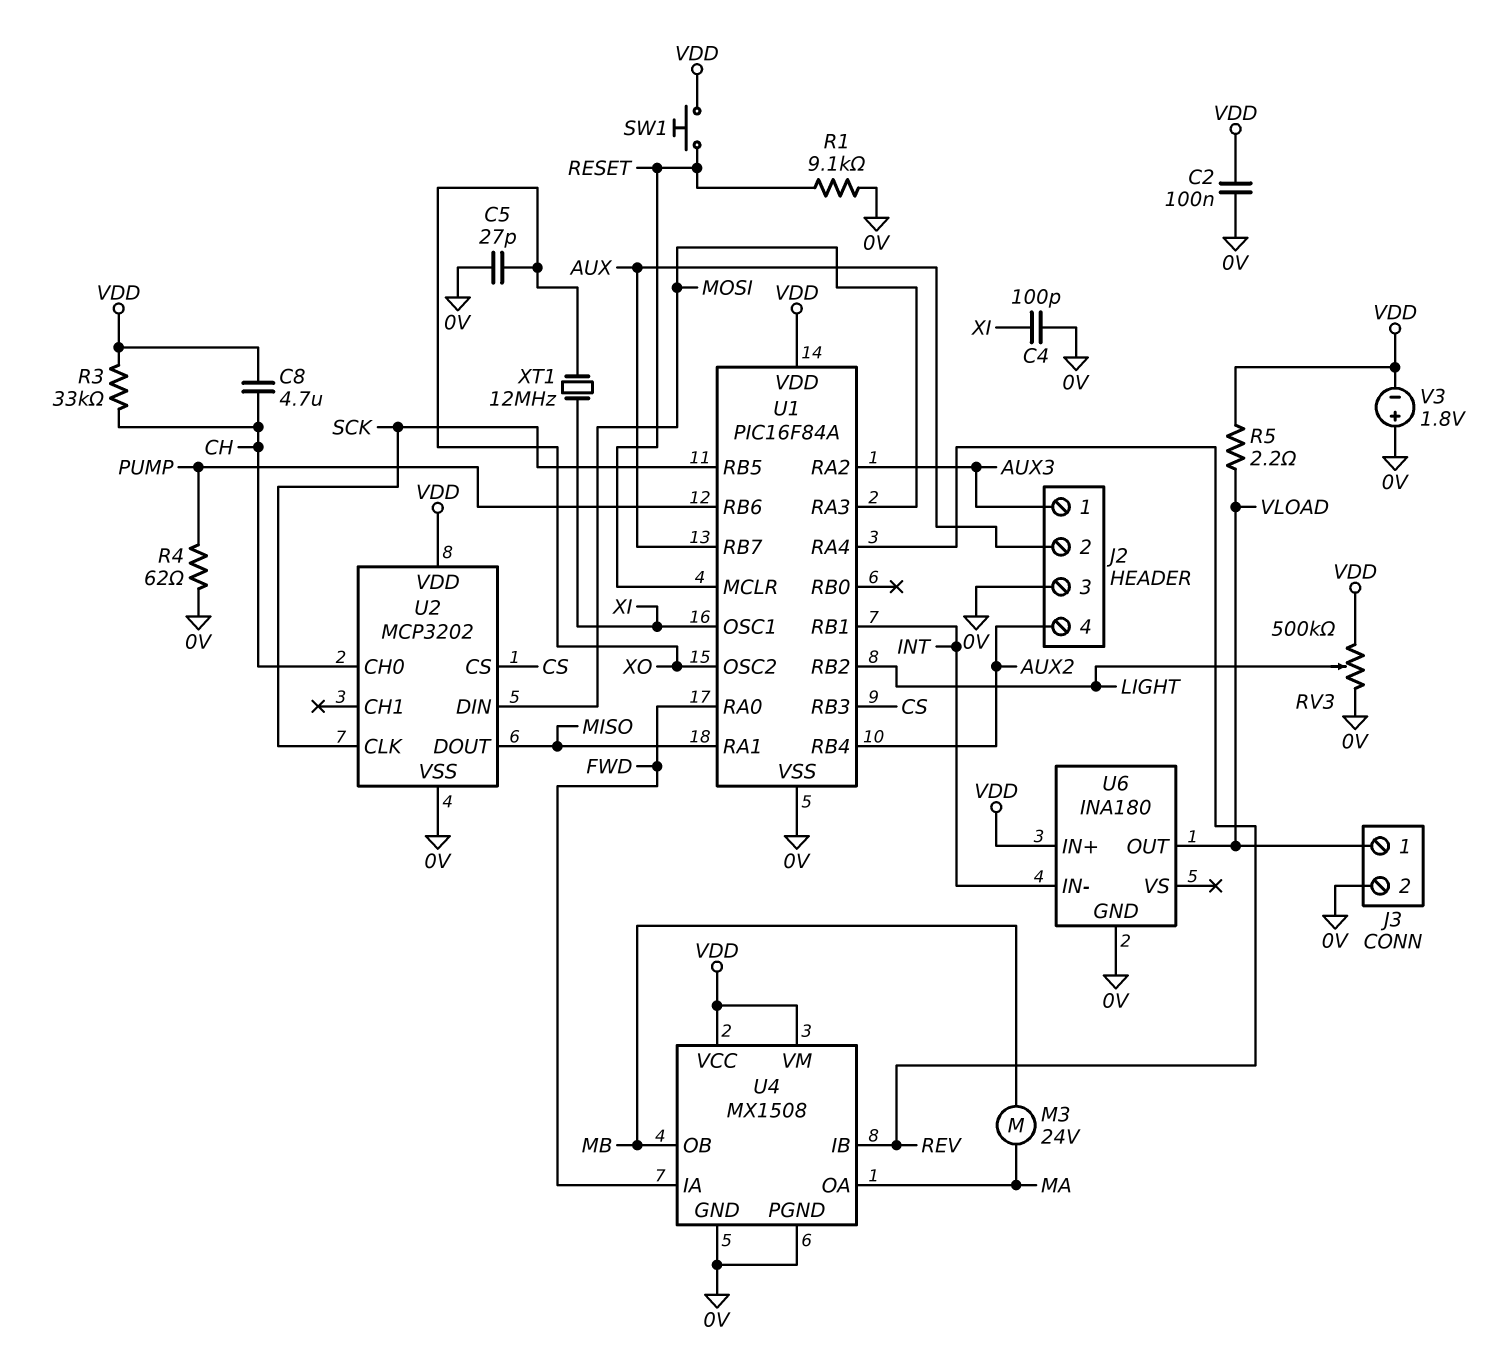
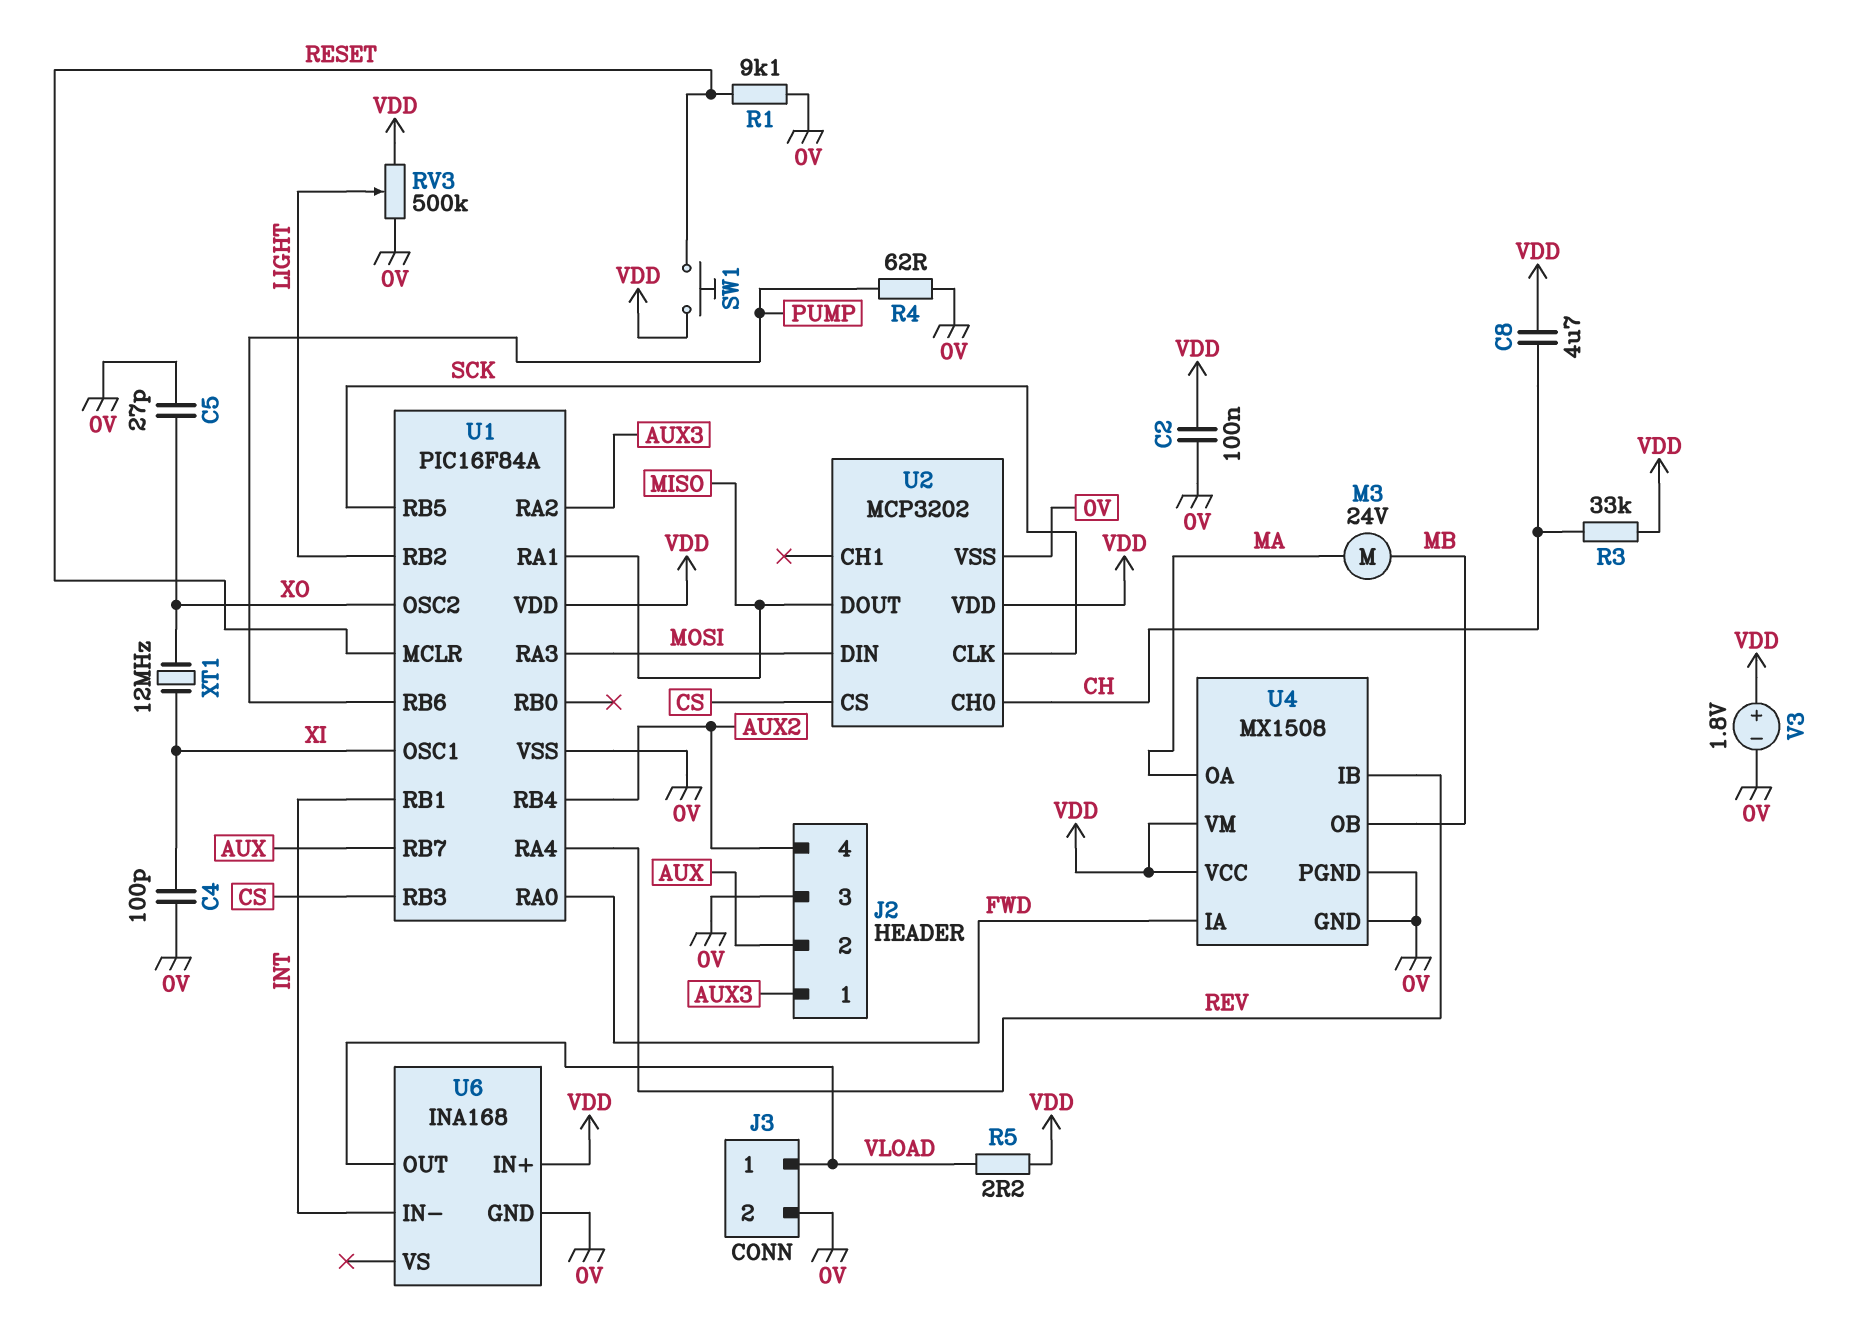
U6: INA180 -> INA168
V3: 1.8V (plus 0V, minus VDD) -> 1.8V (plus VDD, minus 0V)

